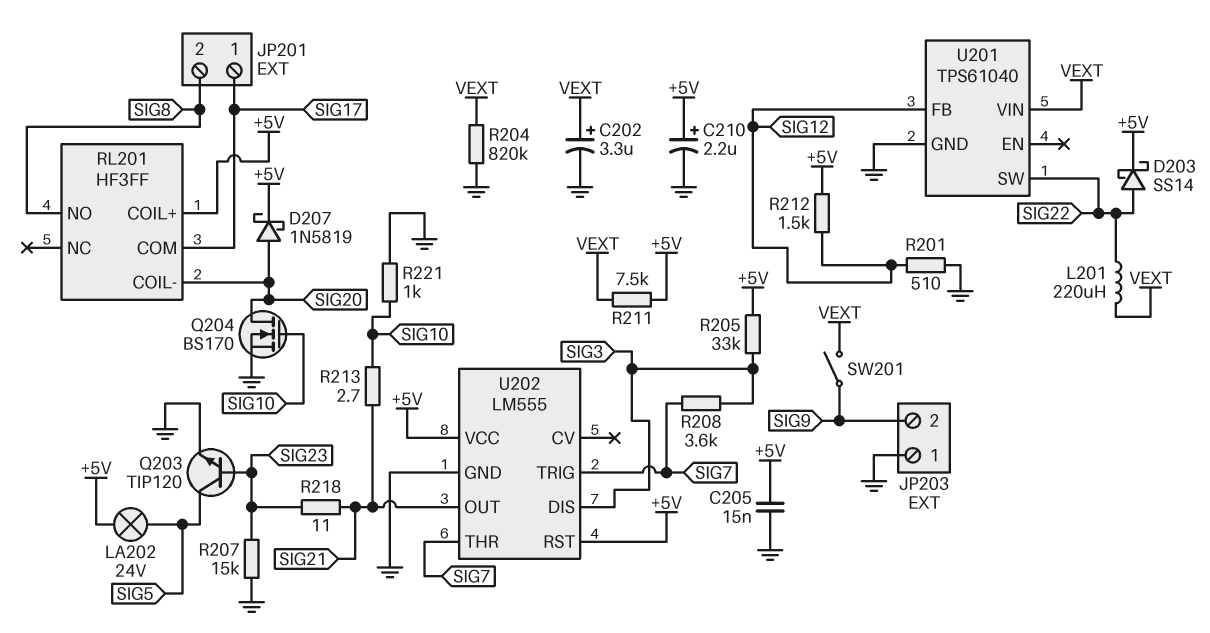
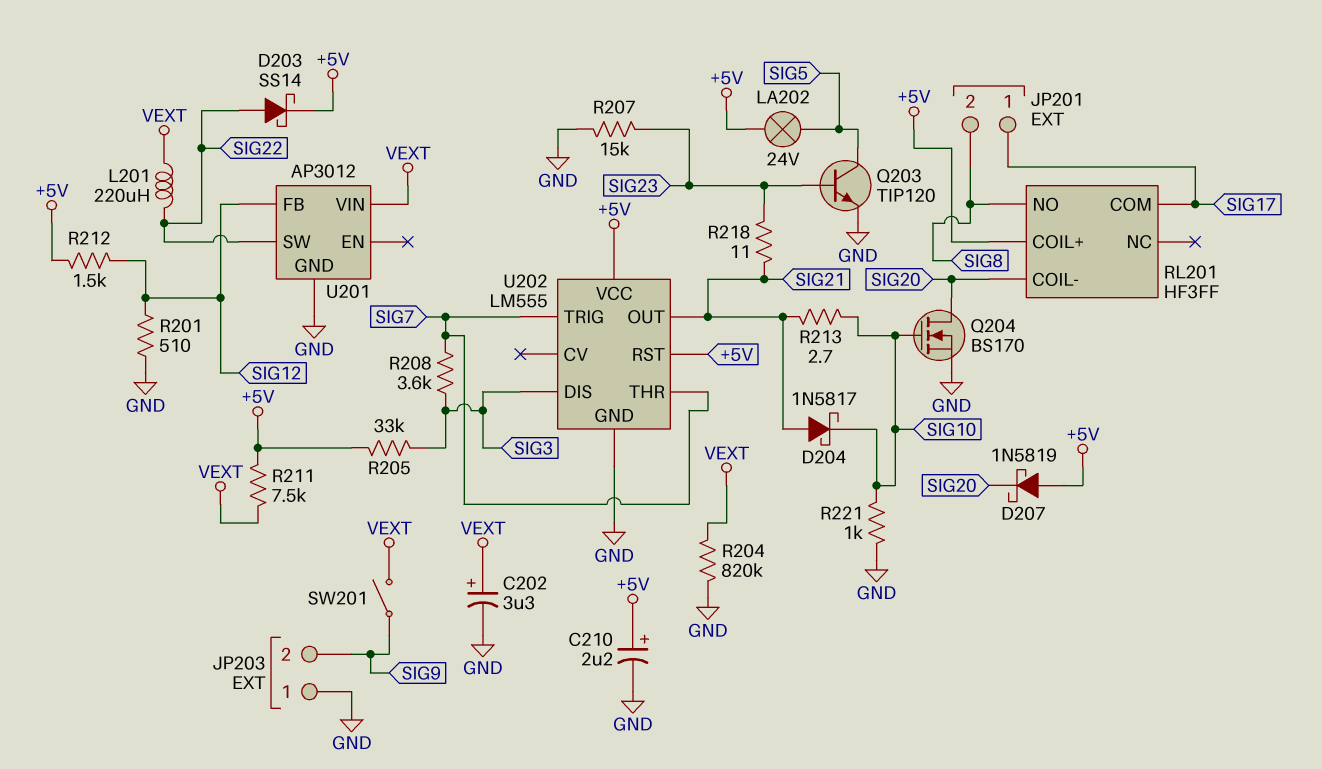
C205: 15nF (+5V, GND) -> none
D204: none -> schottky 1N5817 (A SIG21, K SIG10)
D207: schottky 1N5819 (A SIG20, K +5V) -> schottky 1N5819 (A +5V, K SIG20)
U201: TPS61040 -> AP3012

